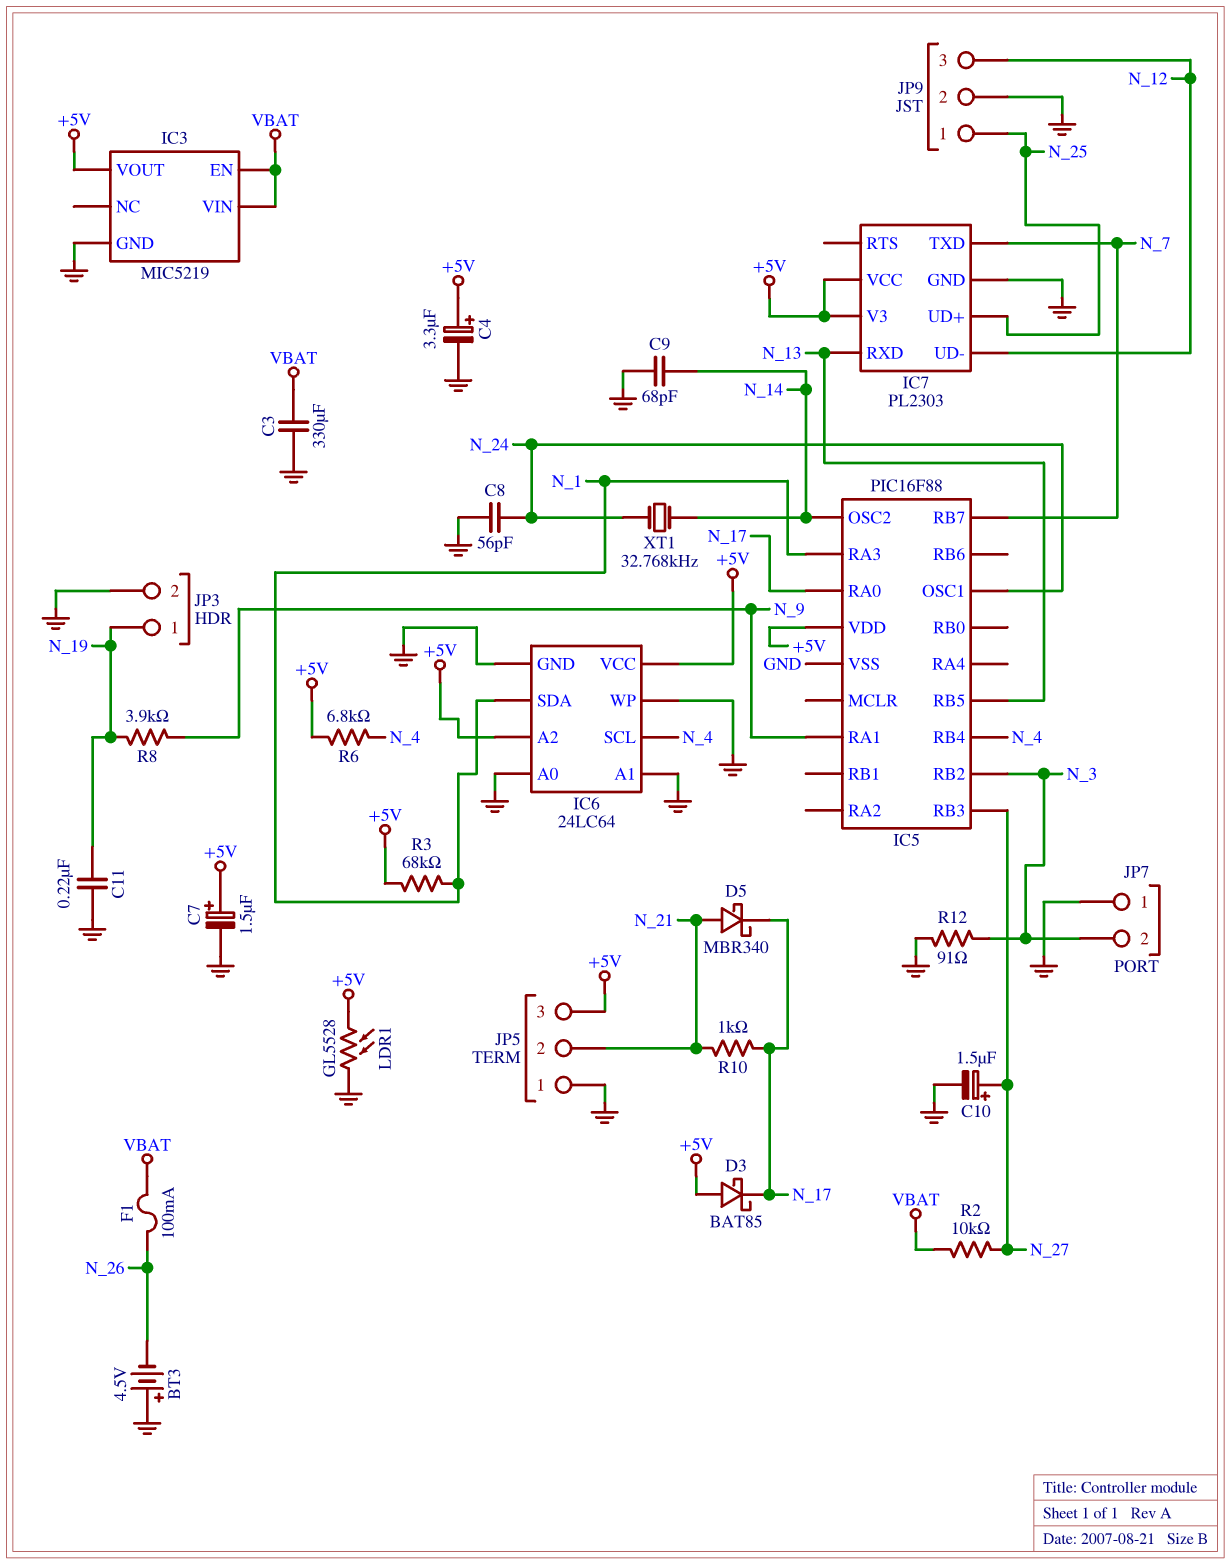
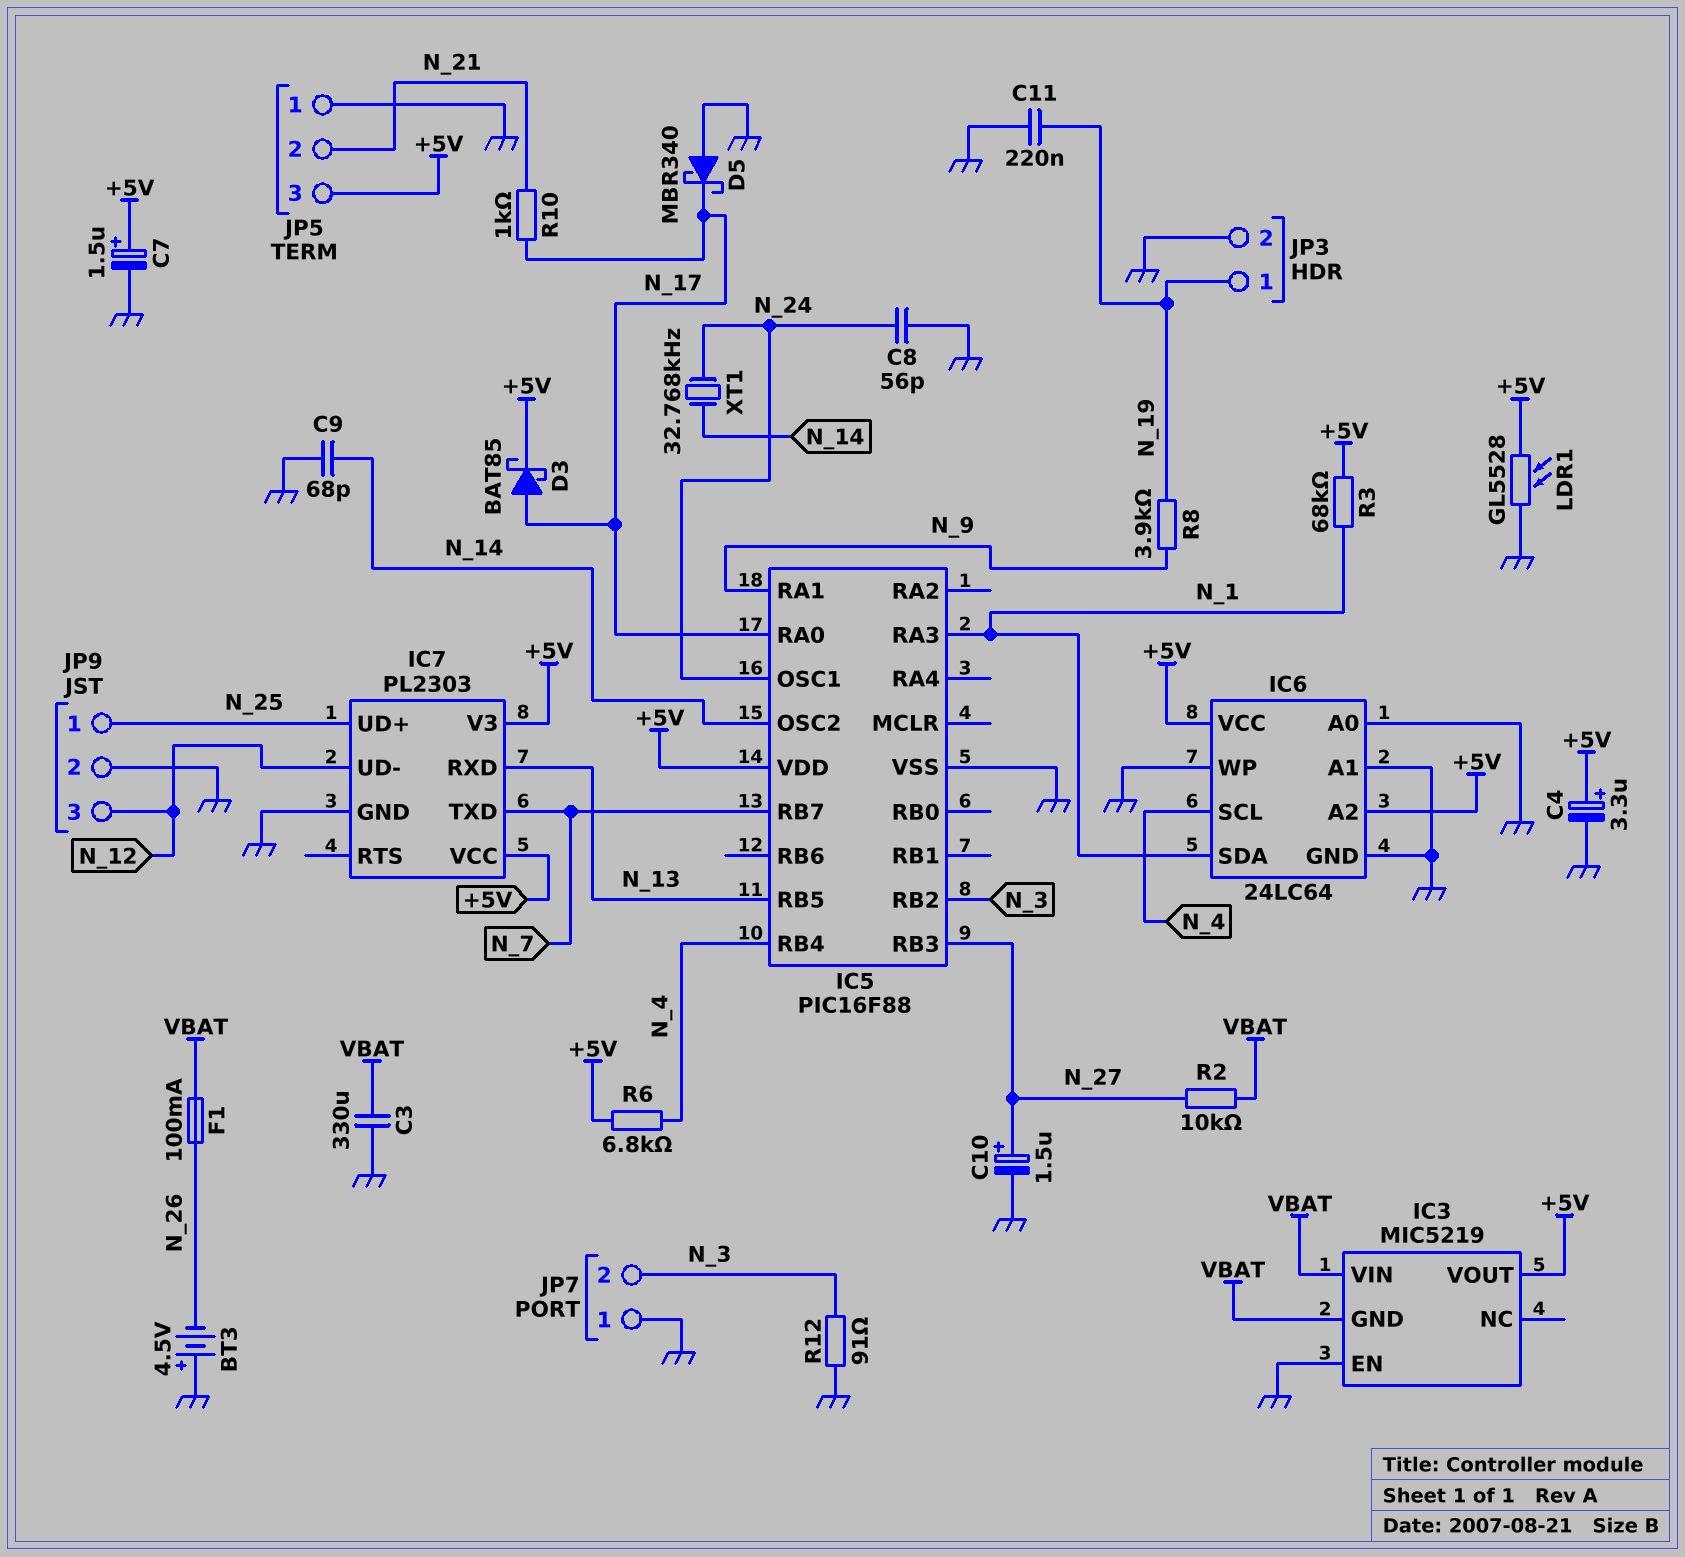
D3: schottky BAT85 (A +5V, K N_17) -> schottky BAT85 (A N_17, K +5V)
D5: schottky MBR340 (A N_21, K N_17) -> schottky MBR340 (A GND, K N_17)
IC3 pin EN: VBAT -> GND
IC3 pin GND: GND -> VBAT

